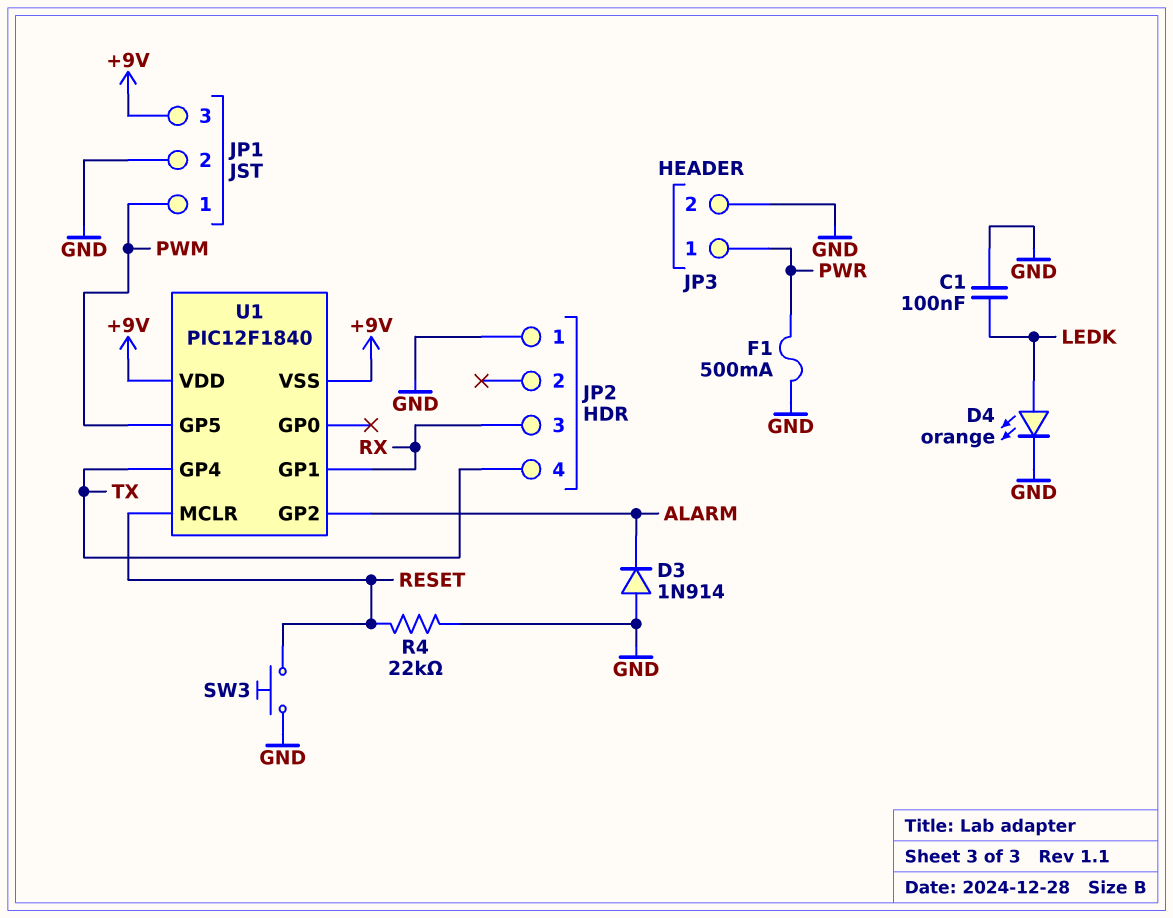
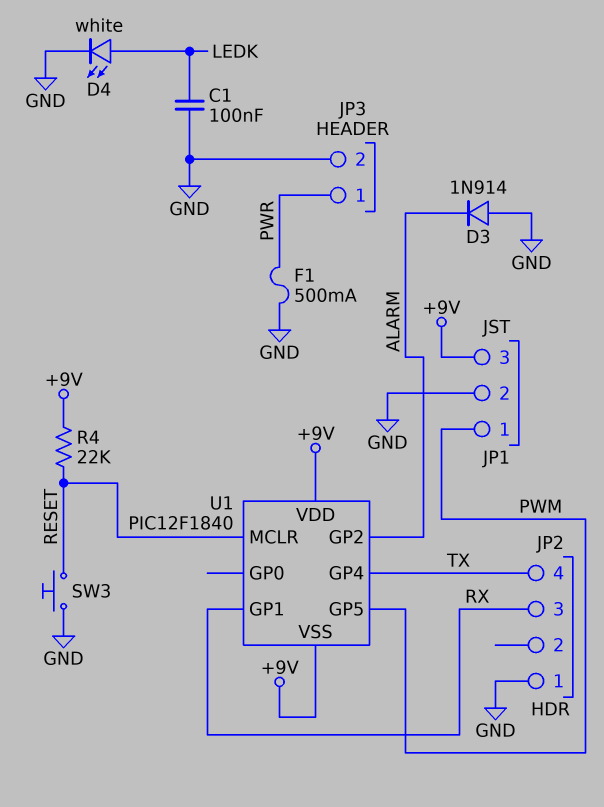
D4: LED orange (A LEDK, K GND) -> LED white (A LEDK, K GND)
R4: 22k (GND, RESET) -> 22k (+9V, RESET)

